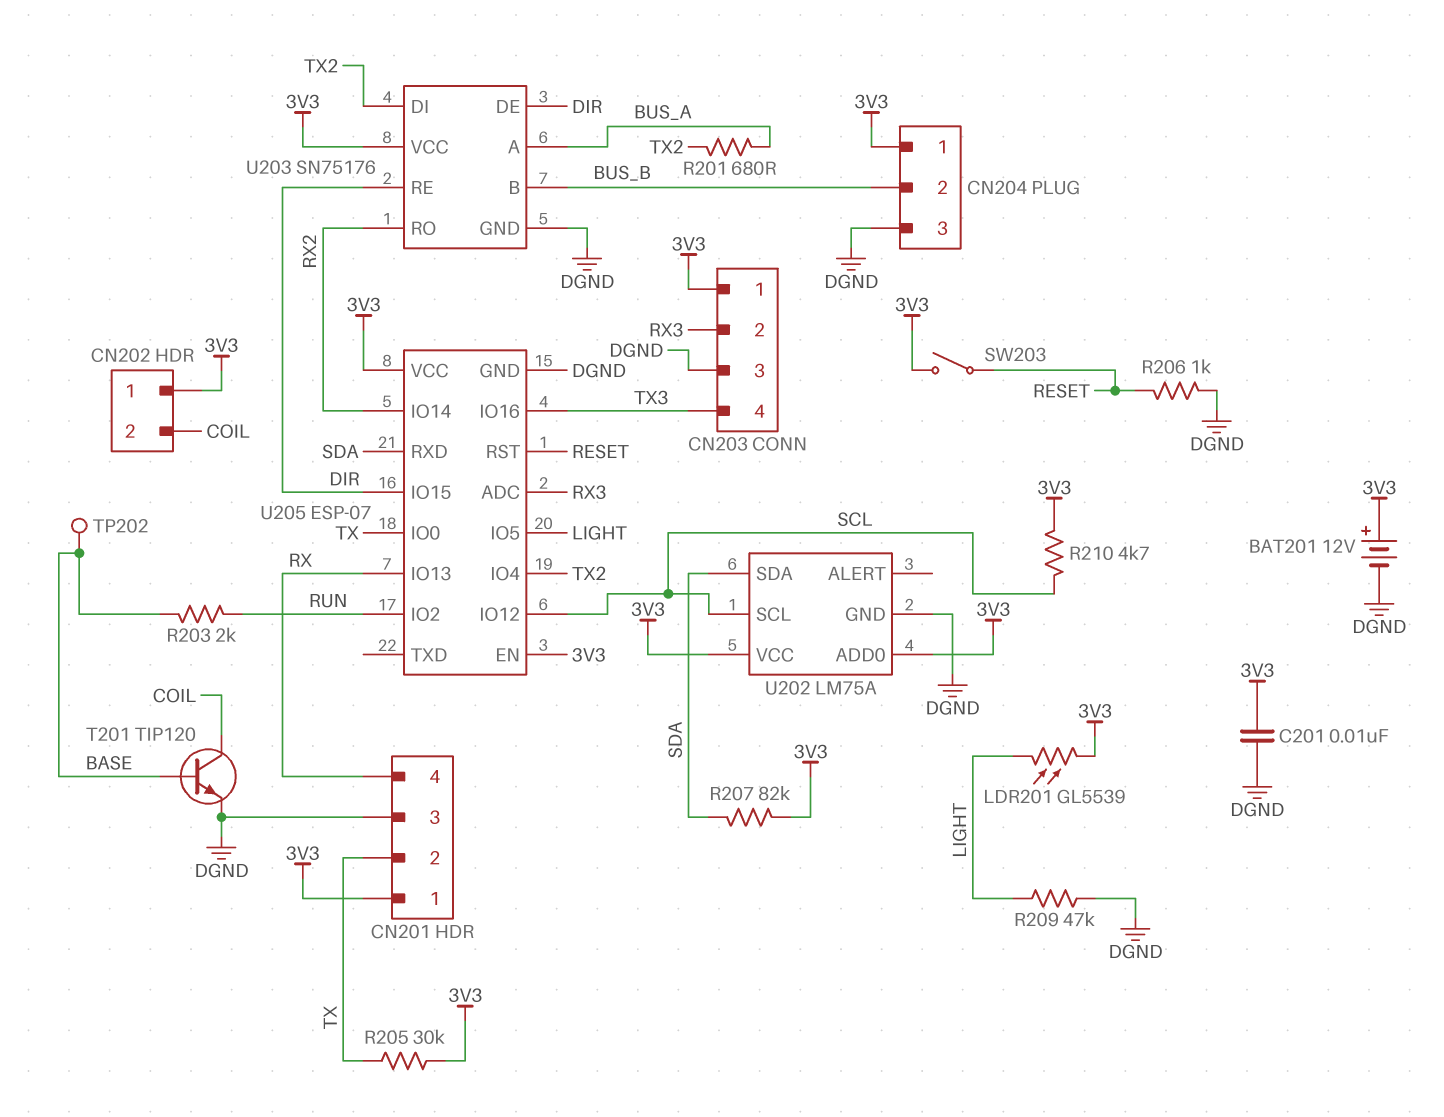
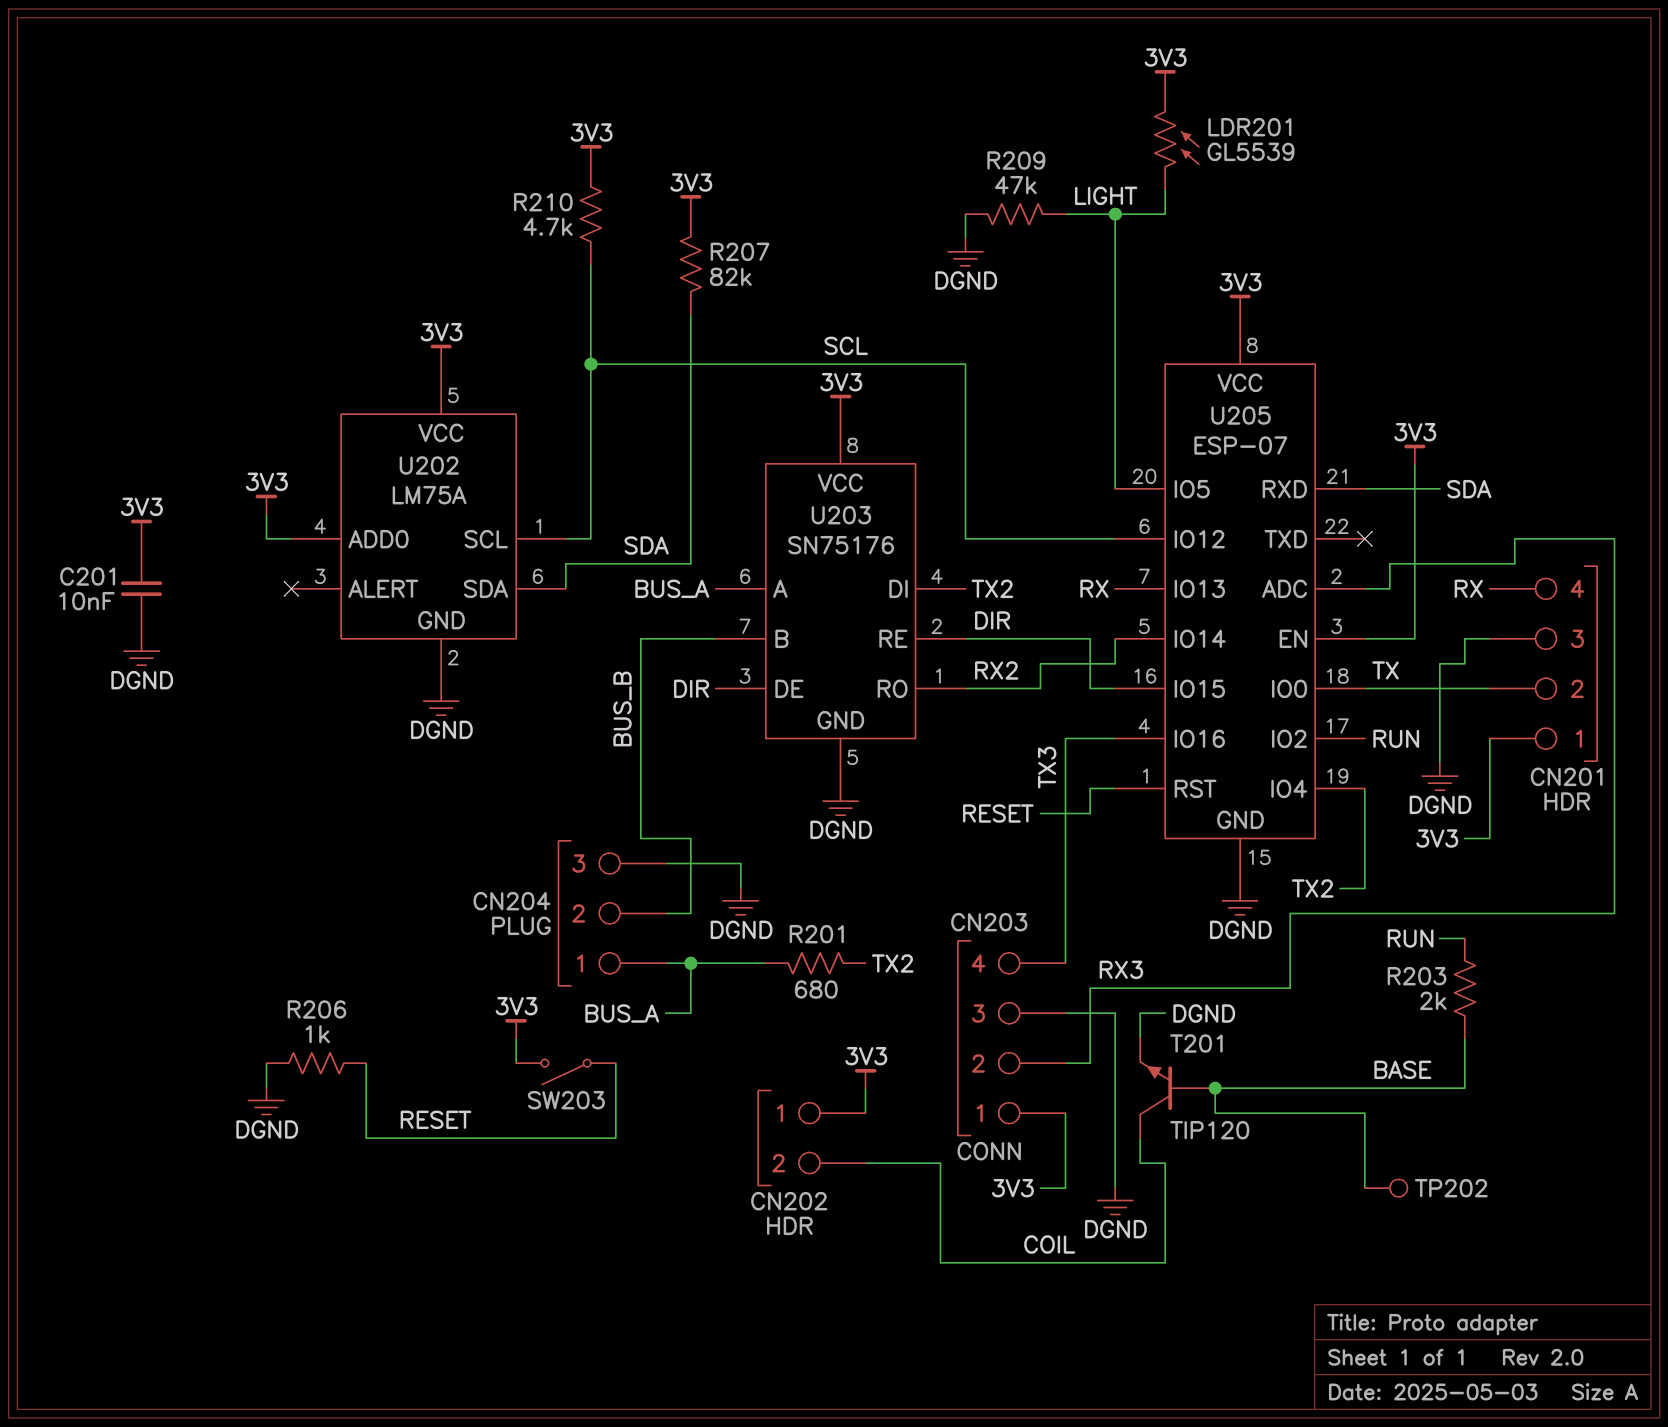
BAT201: 12V (plus 3V3, minus DGND) -> none
CN204 pin 1: 3V3 -> BUS_A
R205: 30k (3V3, TX) -> none

